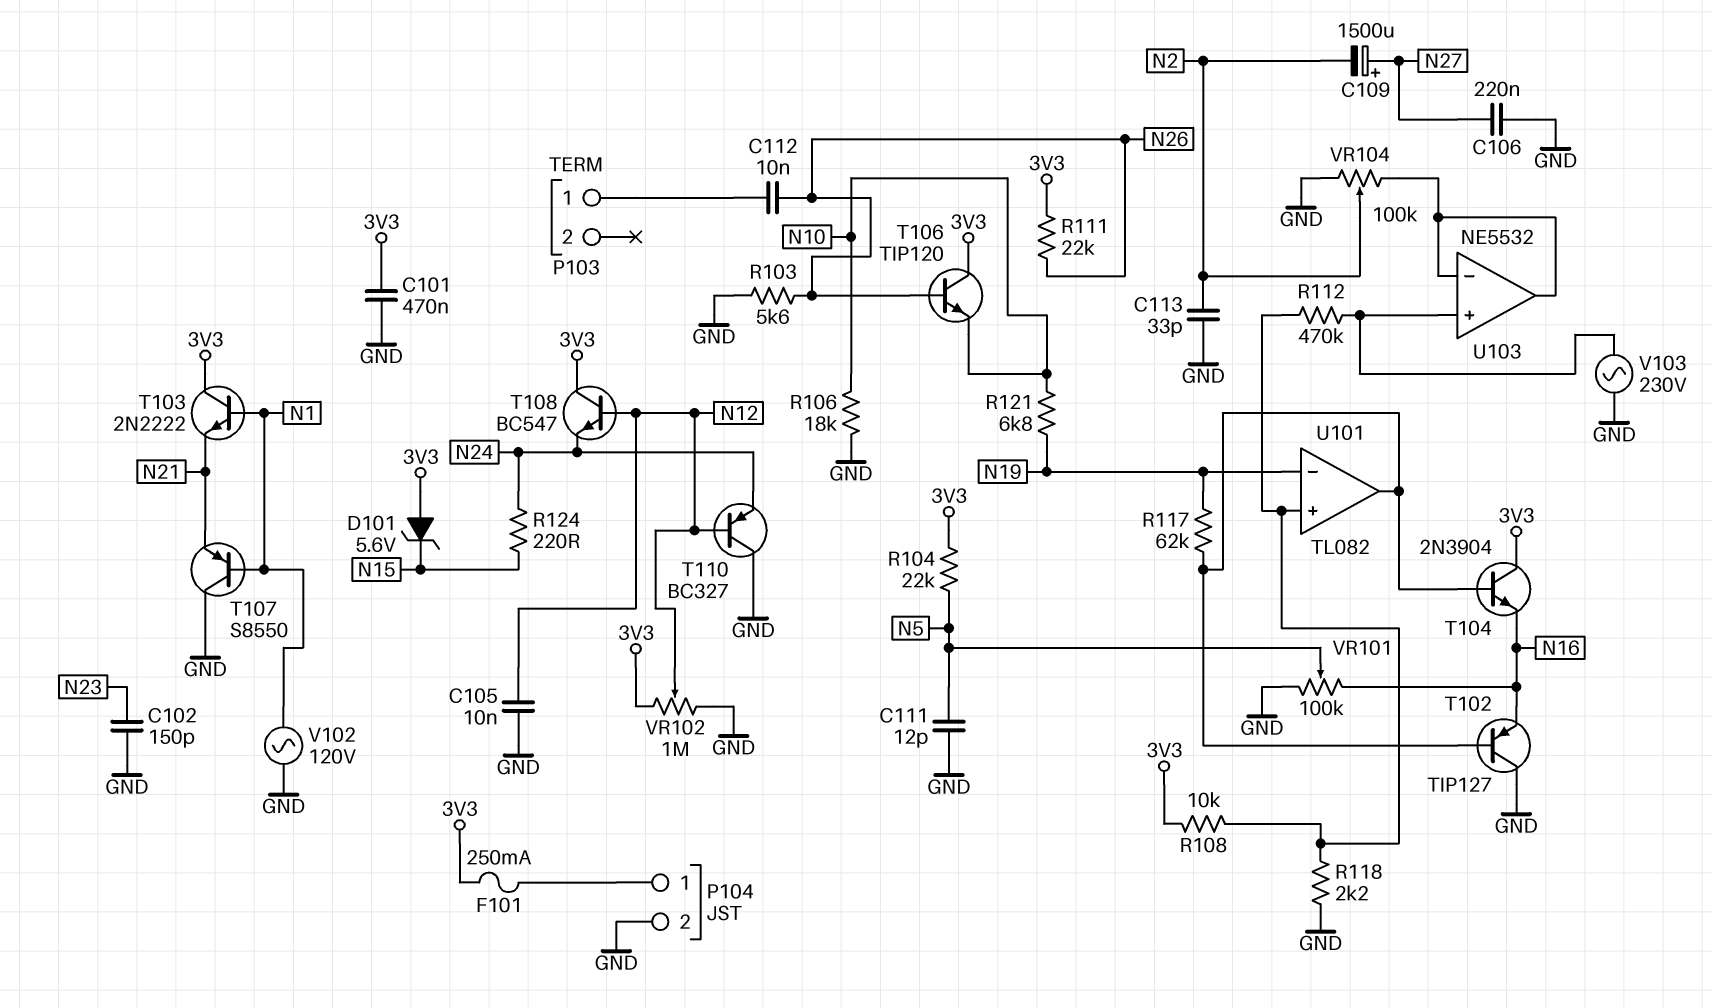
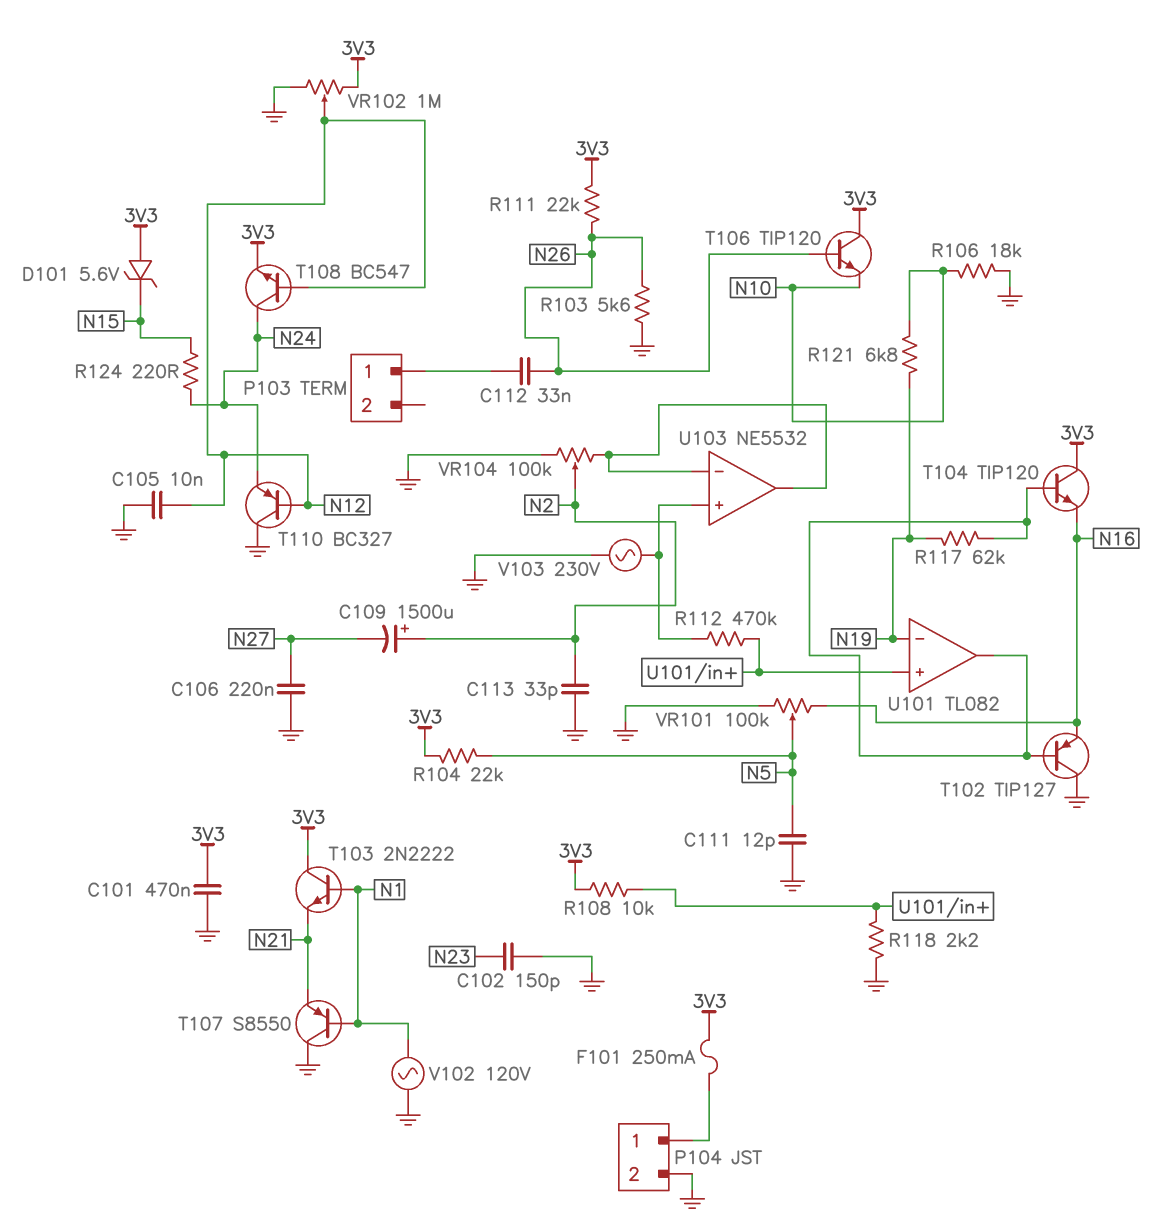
C109: 1500uF (plus N27, minus N2) -> 1500uF (plus N2, minus N27)
C112: 10nF (N26, P103/1) -> 33nF (N26, P103/1)
T104: NPN 2N3904 (B U101/out, C 3V3, E N16) -> NPN TIP120 (B U101/out, C 3V3, E N16)
T108: NPN BC547 (B N12, C 3V3, E N24) -> NPN BC547 (B N12, C N24, E 3V3)

